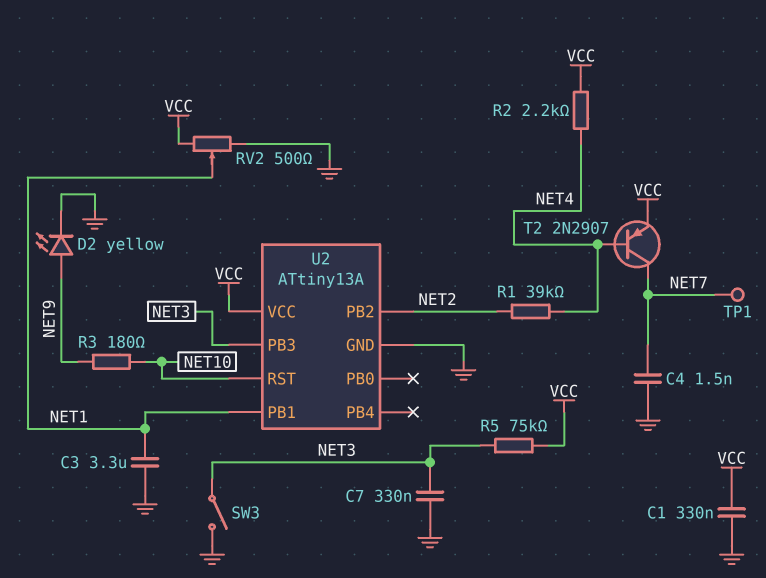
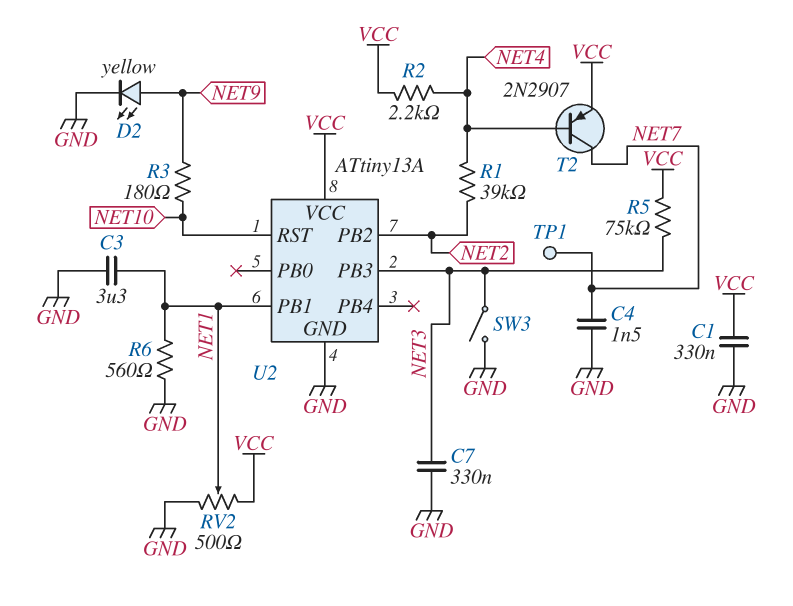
R6: none -> 560 (GND, NET1)

